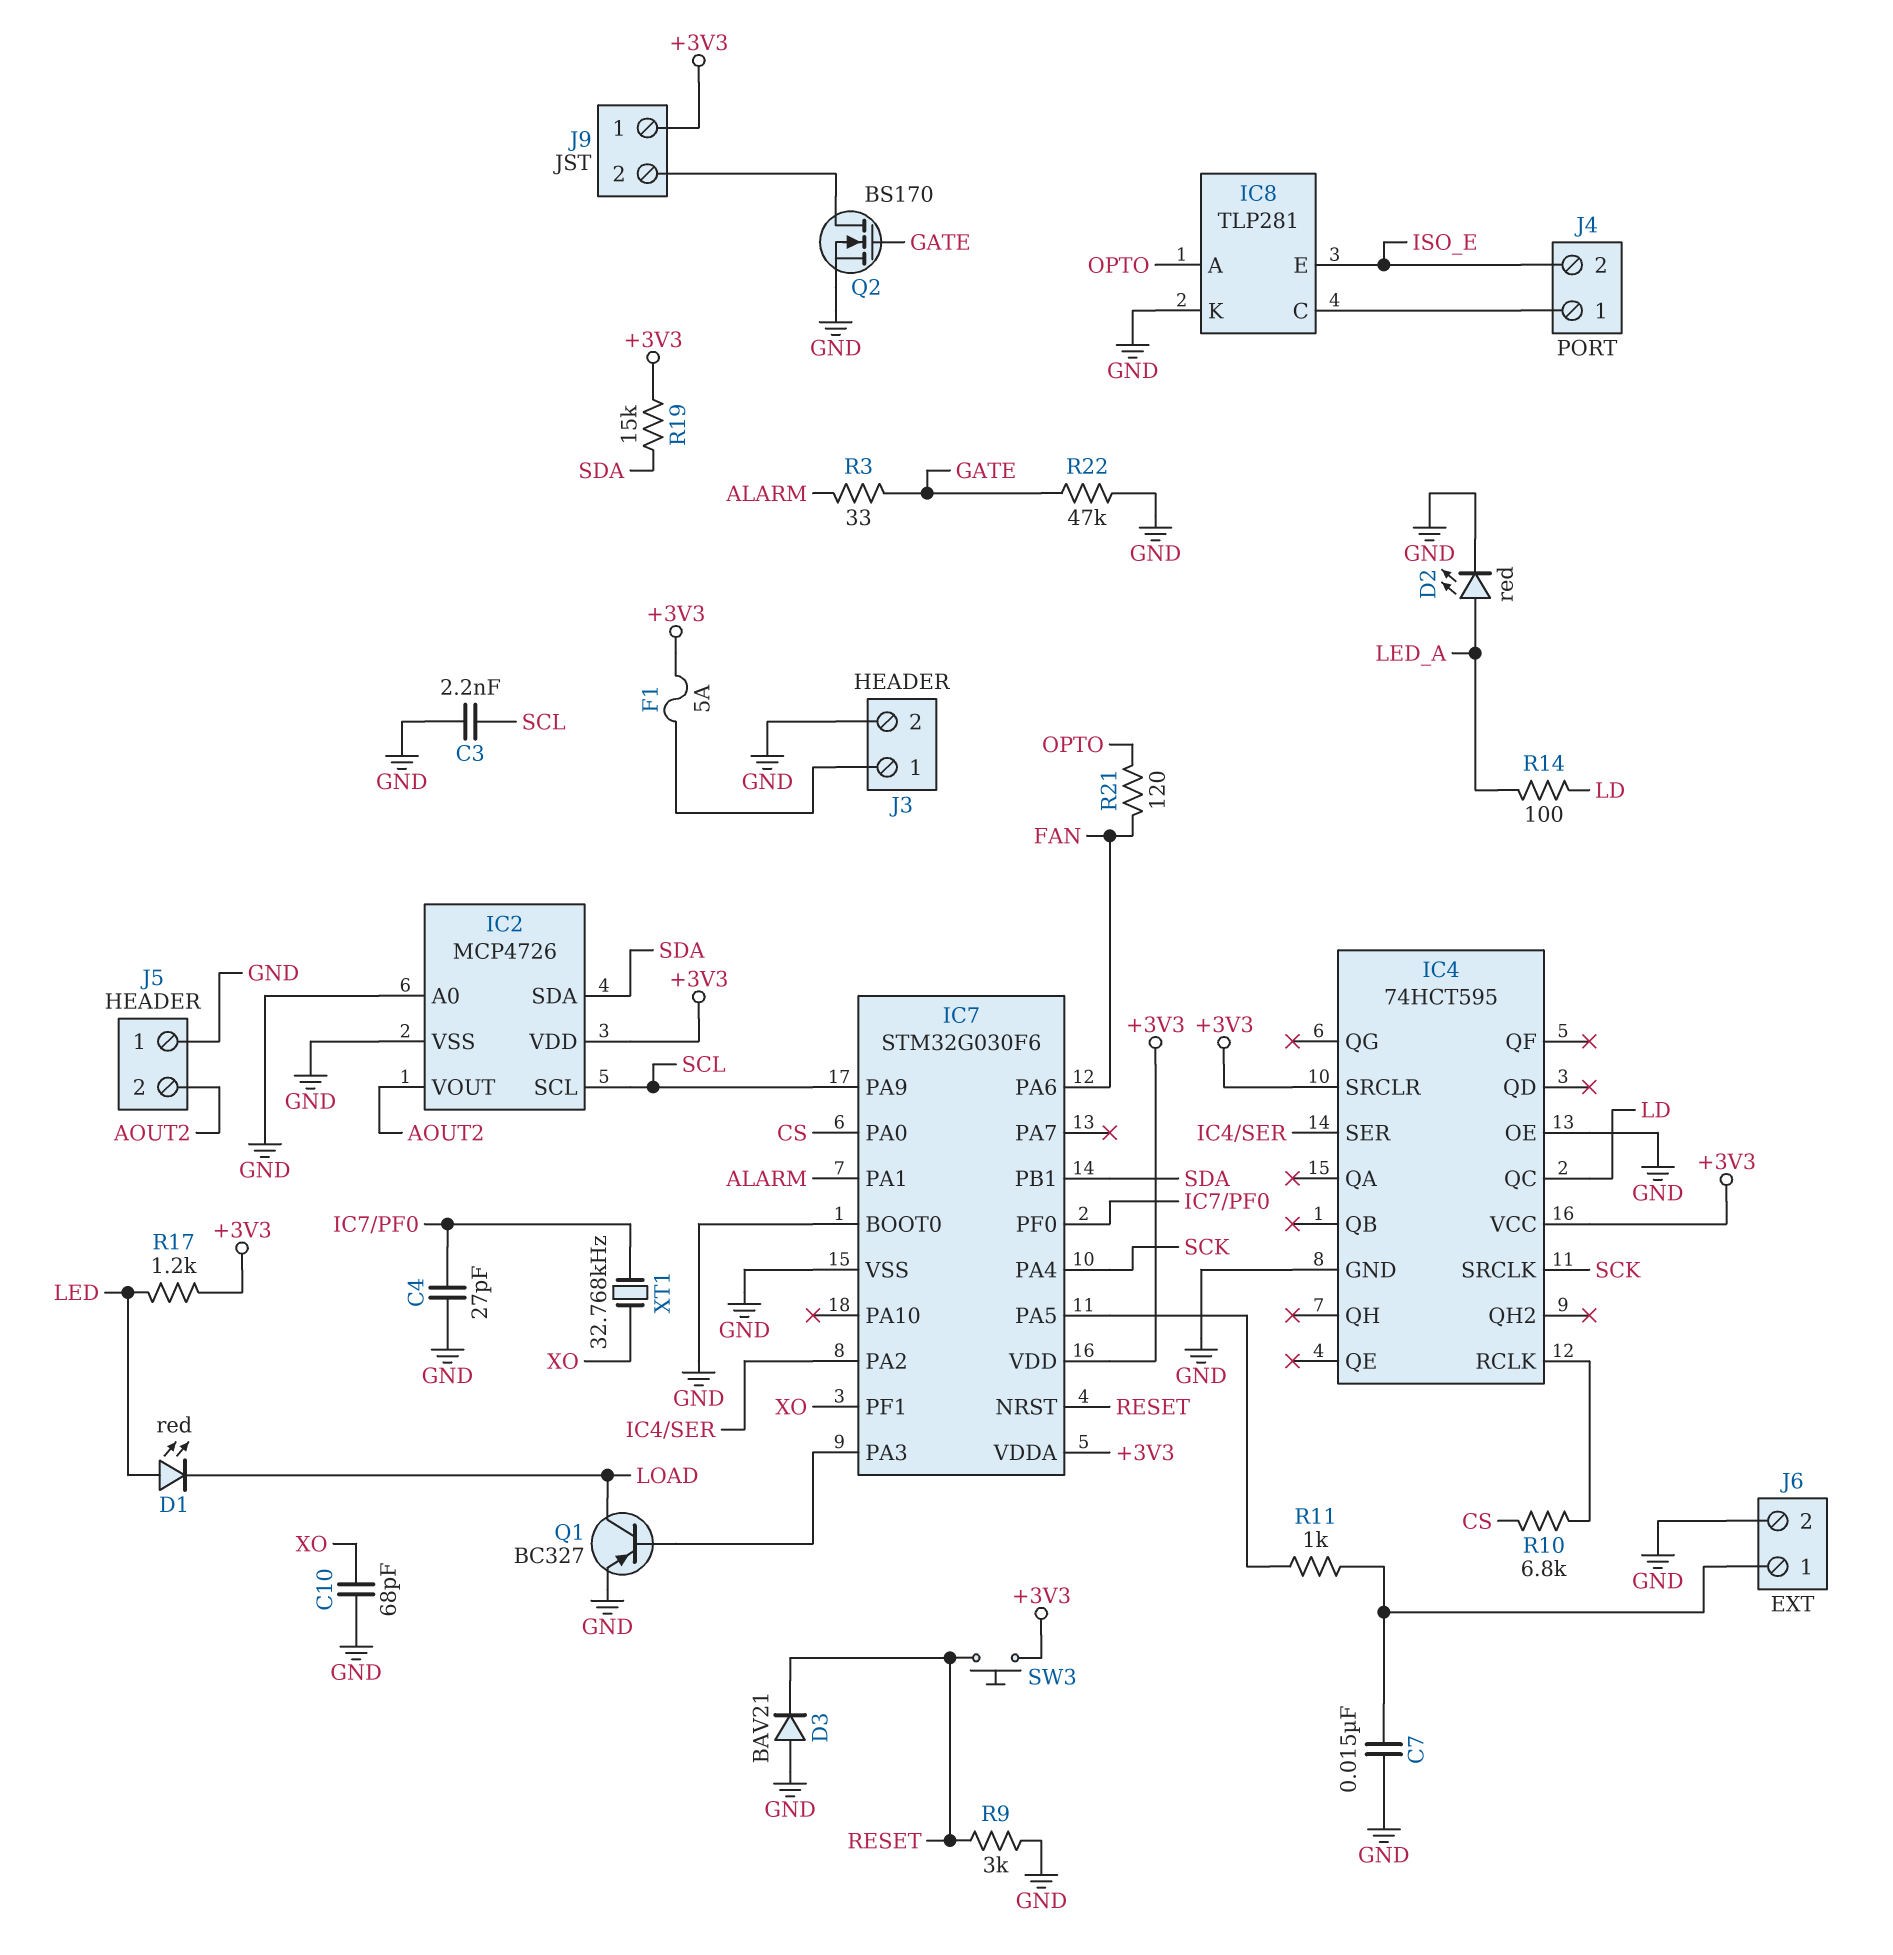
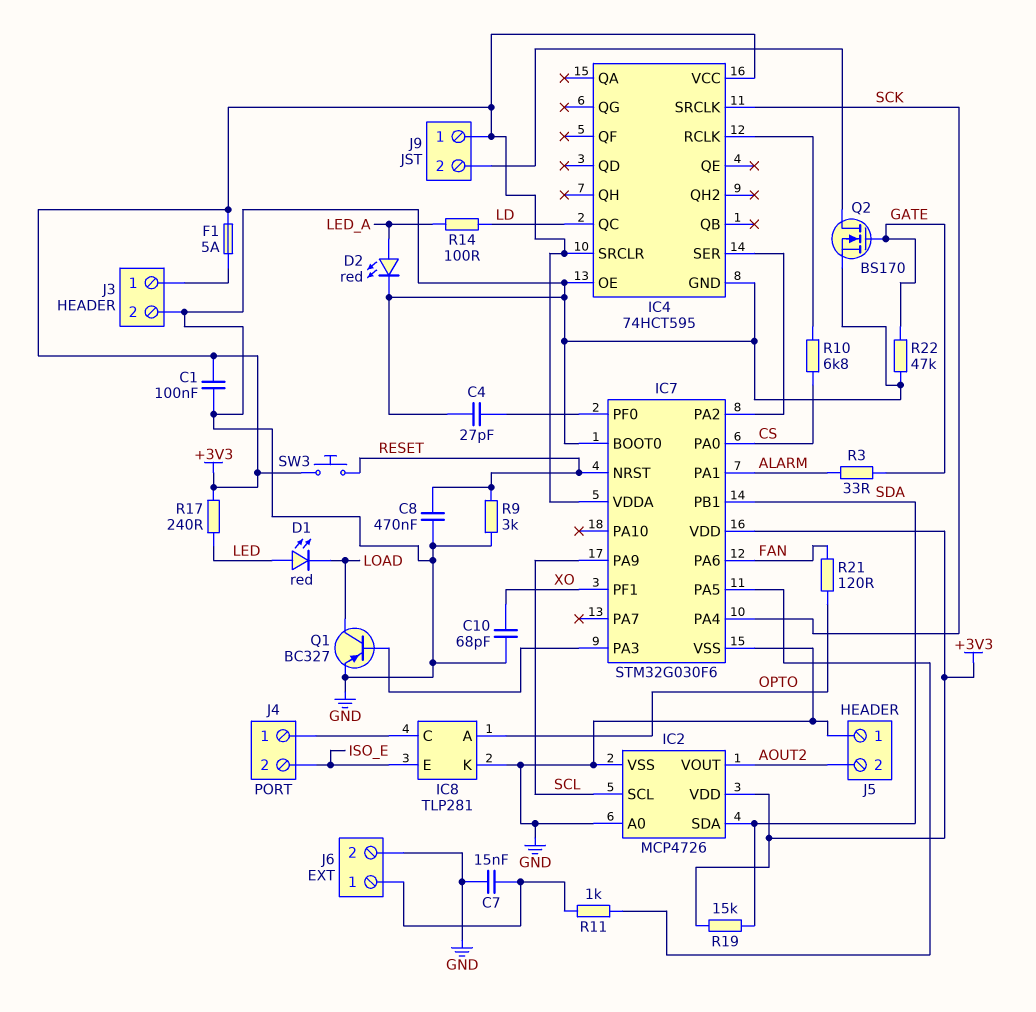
C1: none -> 100nF (+3V3, GND)
C3: 2.2nF (GND, SCL) -> none
C8: none -> 470nF (GND, RESET)
D3: diode BAV21 (A GND, K RESET) -> none
R17: 1.2k (+3V3, LED) -> 240 (+3V3, LED)
XT1: 32.768kHz (IC7/PF0, XO) -> none

